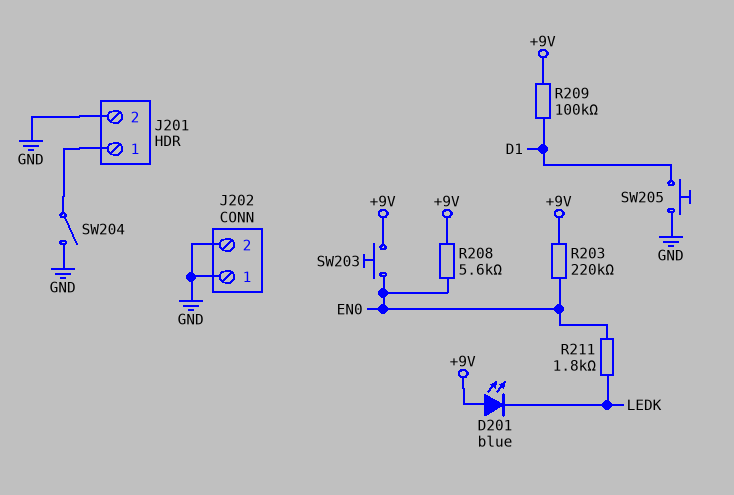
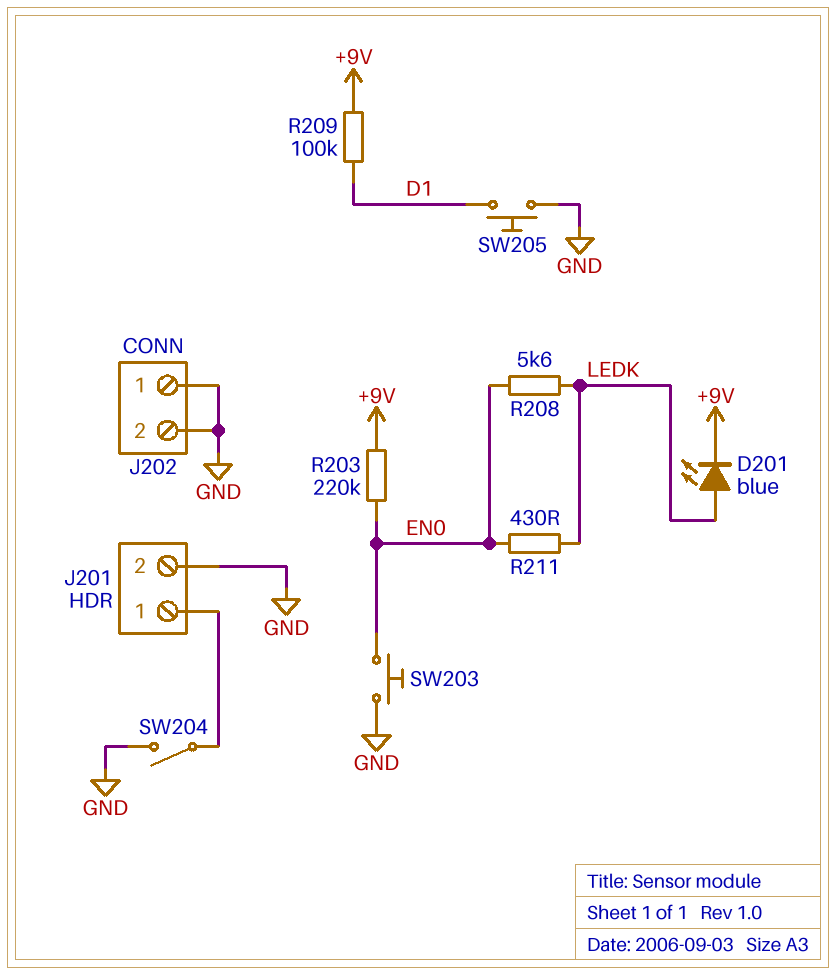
D201: LED blue (A +9V, K LEDK) -> LED blue (A LEDK, K +9V)
R208: 5.6k (+9V, EN0) -> 5.6k (EN0, LEDK)
R211: 1.8k (EN0, LEDK) -> 430 (EN0, LEDK)
SW203: button (+9V, EN0) -> button (EN0, GND)

